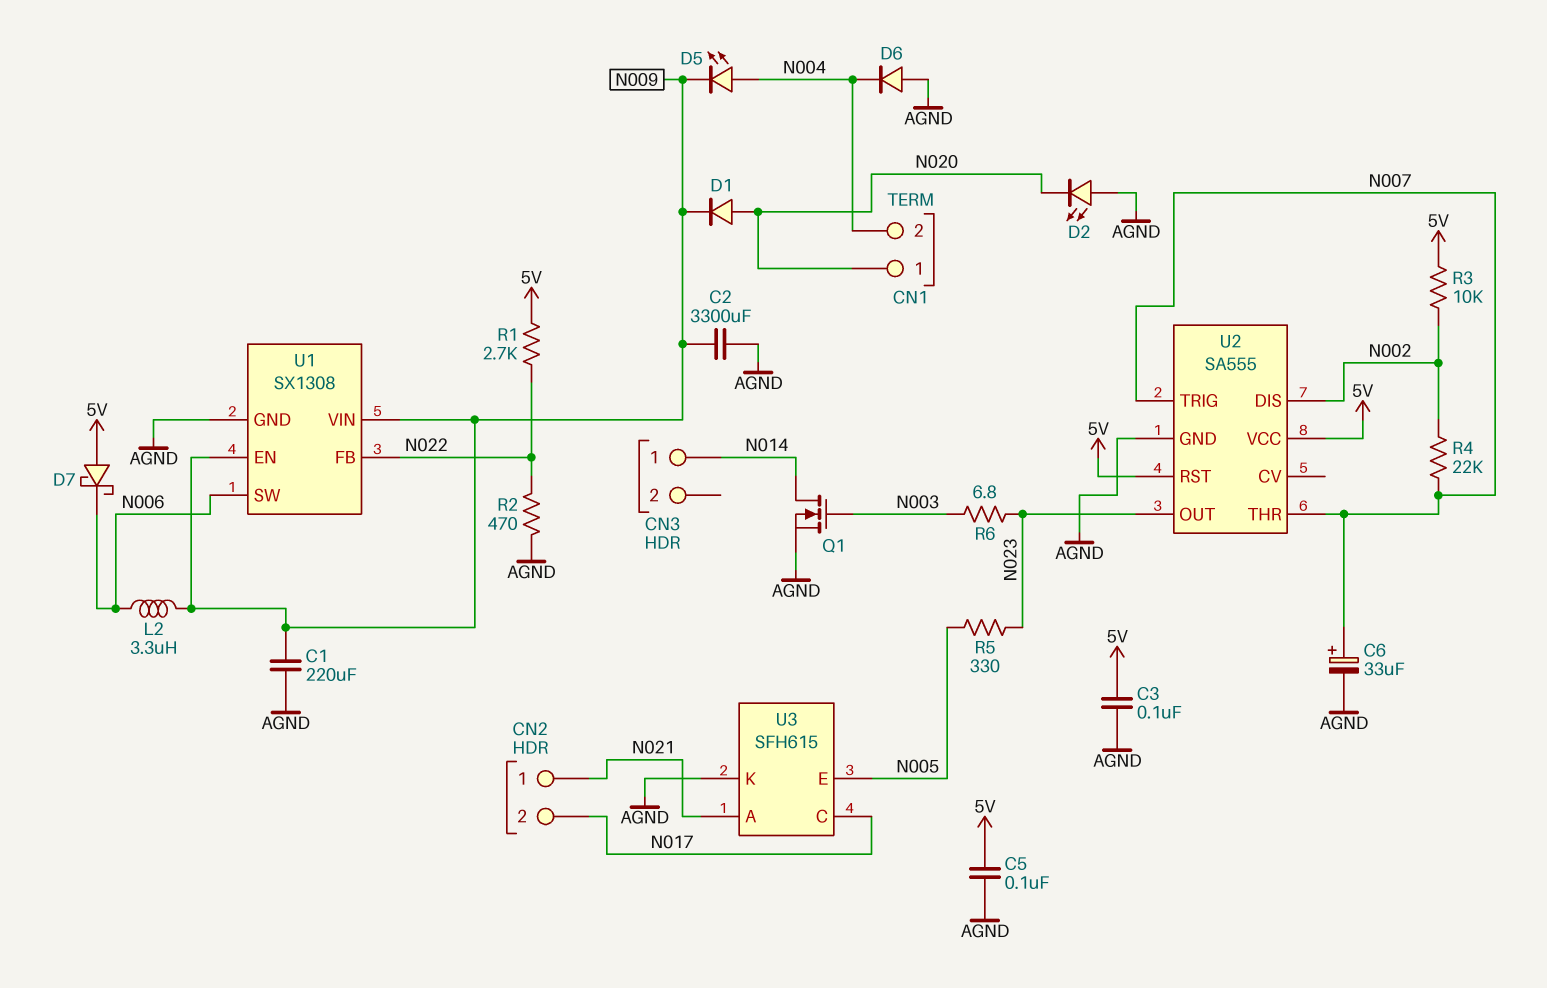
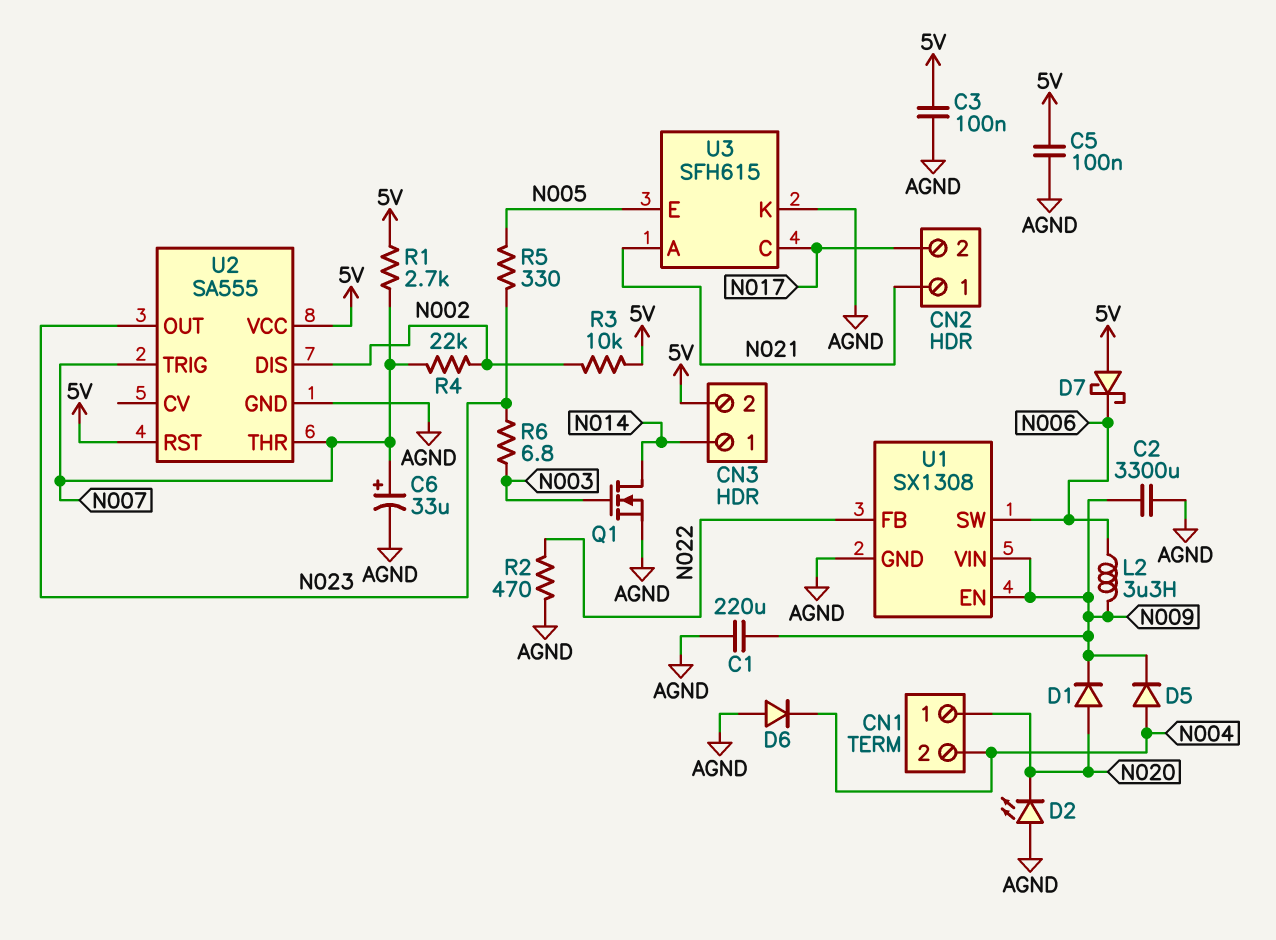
CN3 pin 2: none -> 5V
D5: LED (A N004, K N009) -> diode (A N004, K N009)
R1: 2.7k (5V, N022) -> 2.7k (5V, N007)

